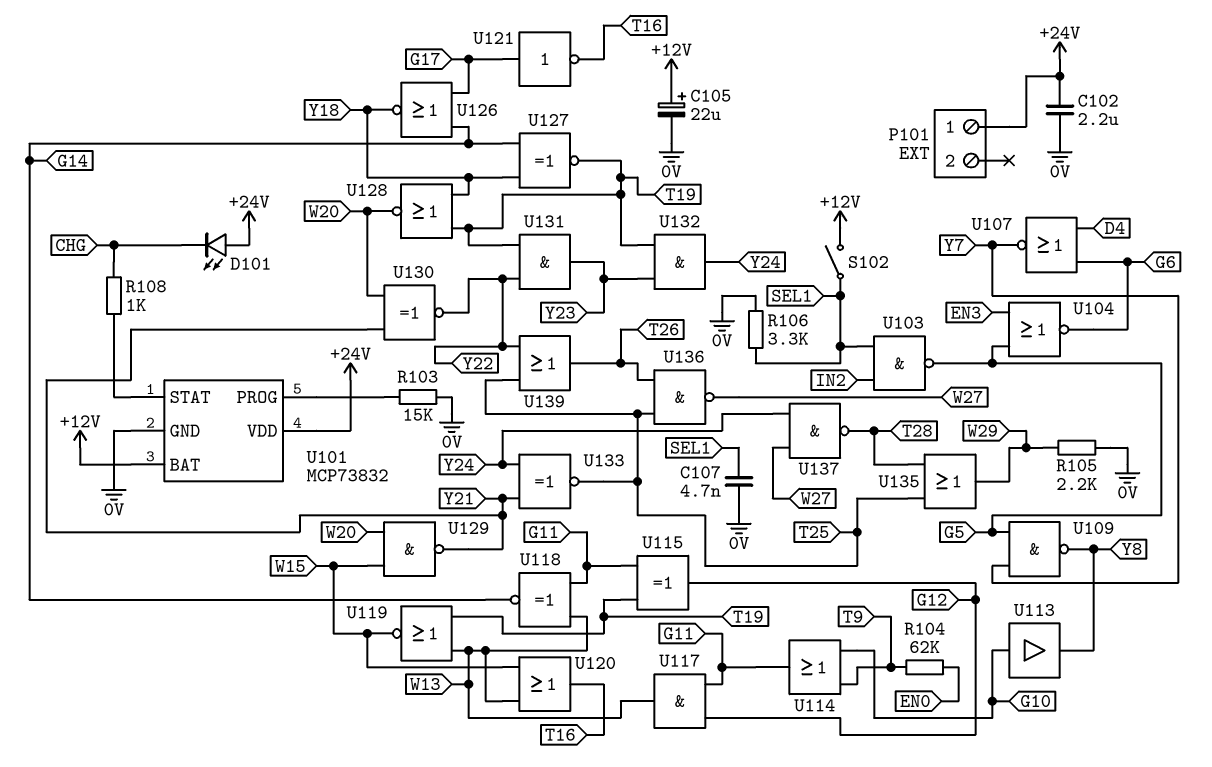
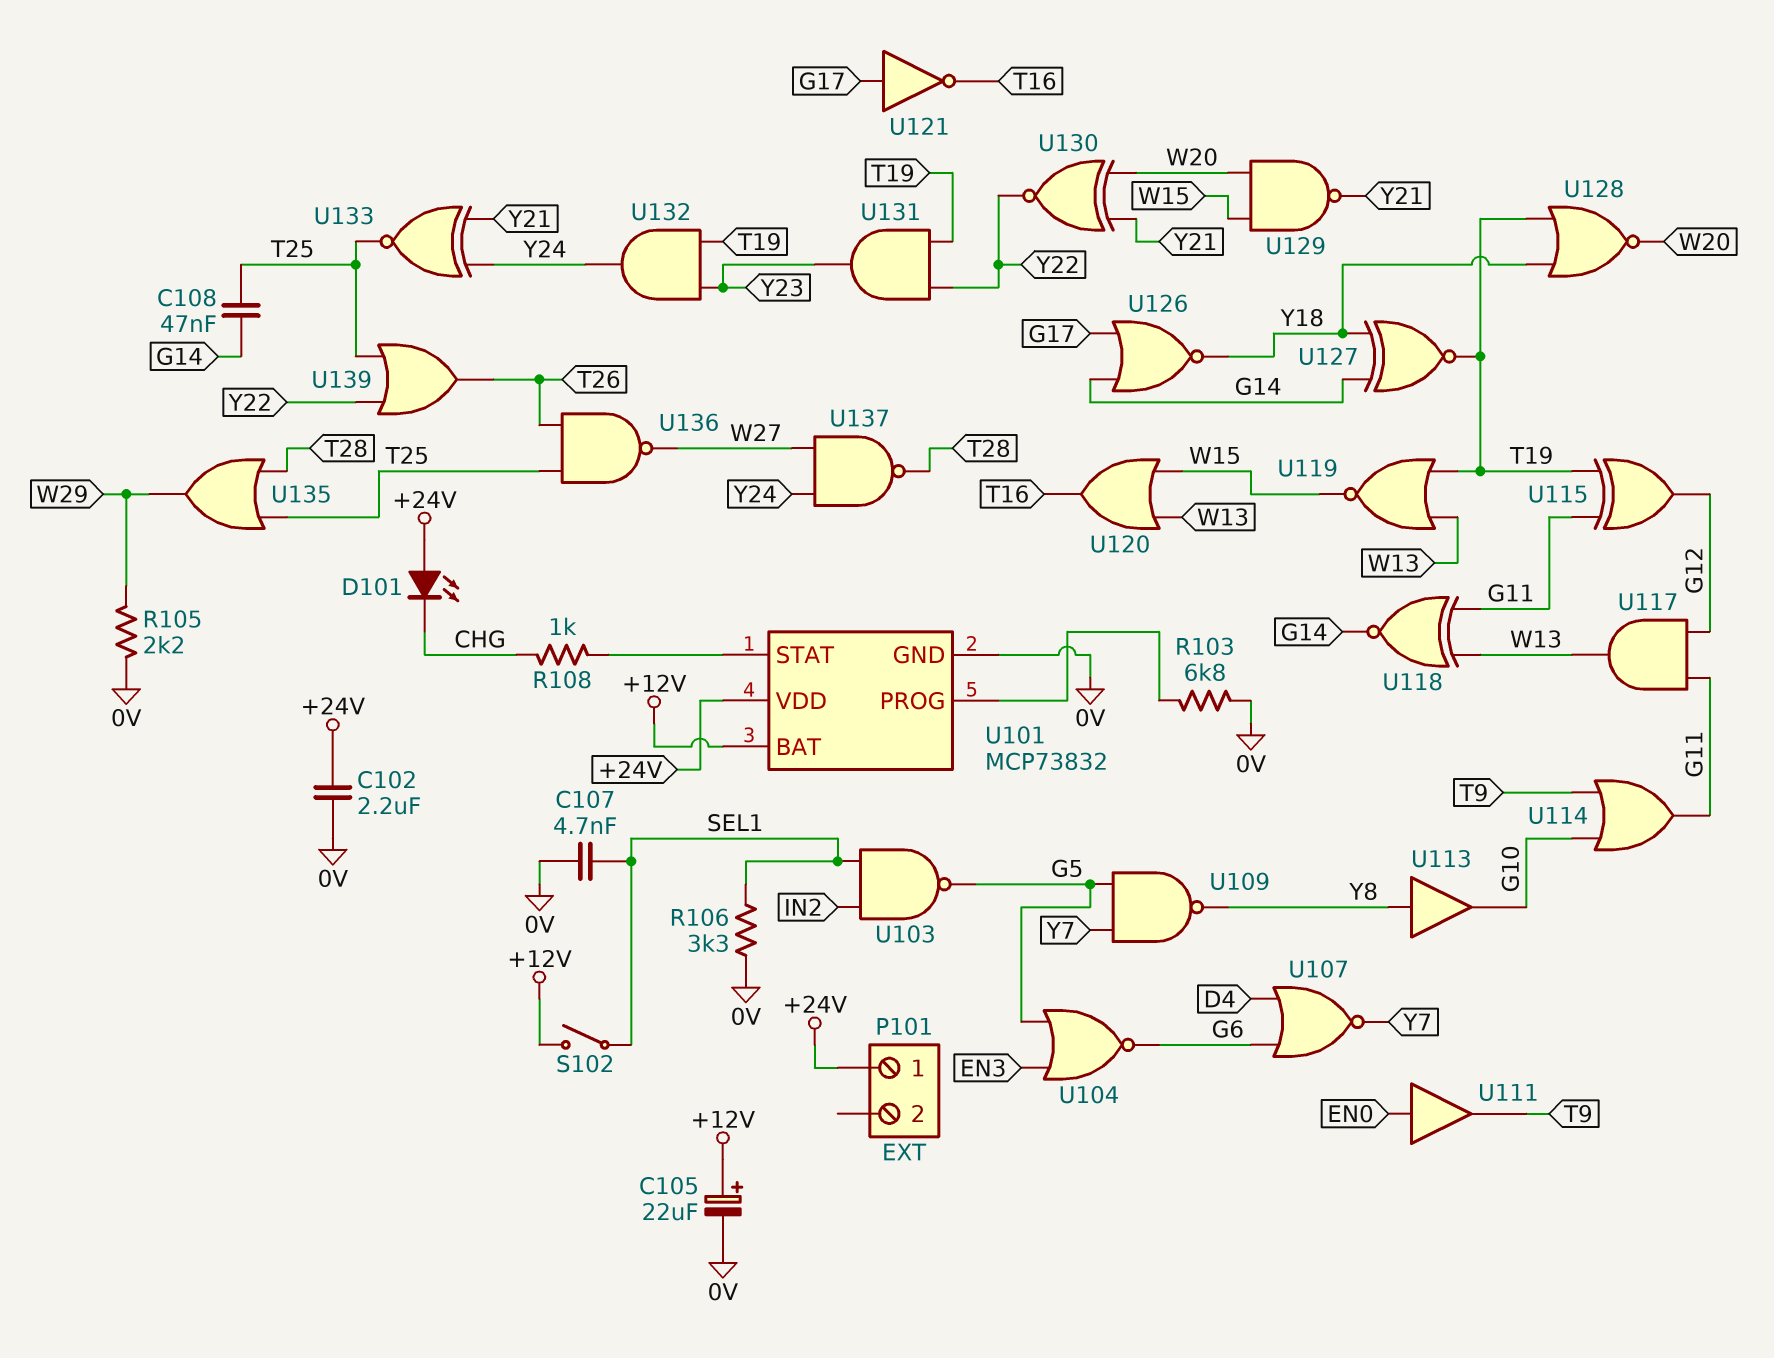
C108: none -> 47nF (G14, T25)
R103: 15k (0V, U101/PROG) -> 6.8k (0V, U101/PROG)
R104: 62k (EN0, T9) -> none
U111: none -> buffer (in EN0, out T9)
U113: buffer (in G10, out Y8) -> buffer (in Y8, out G10)

